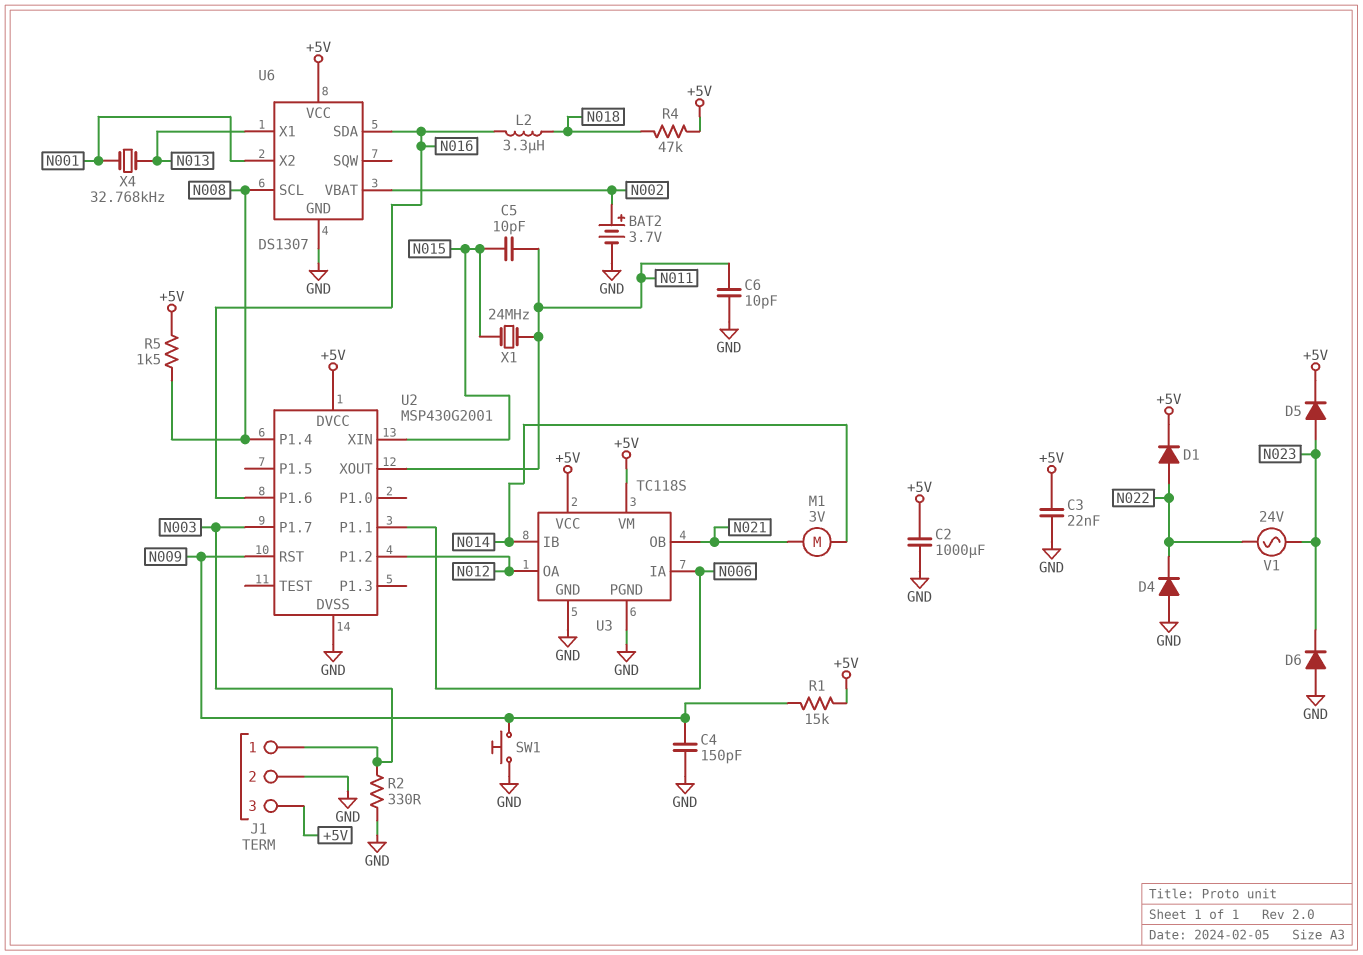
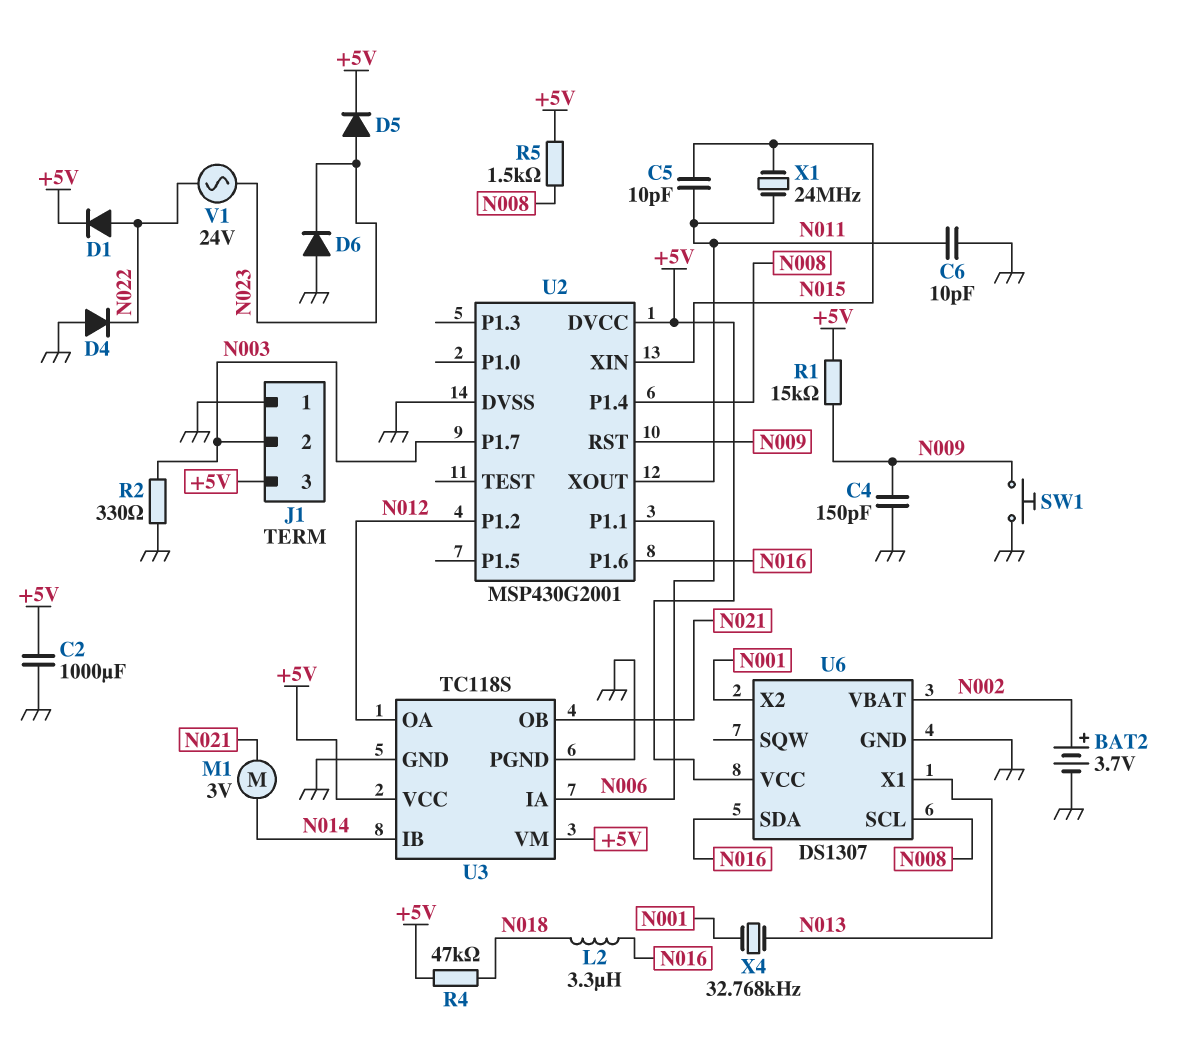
C3: 22nF (+5V, GND) -> none
J1 pin 1: N003 -> GND
J1 pin 2: GND -> N003

